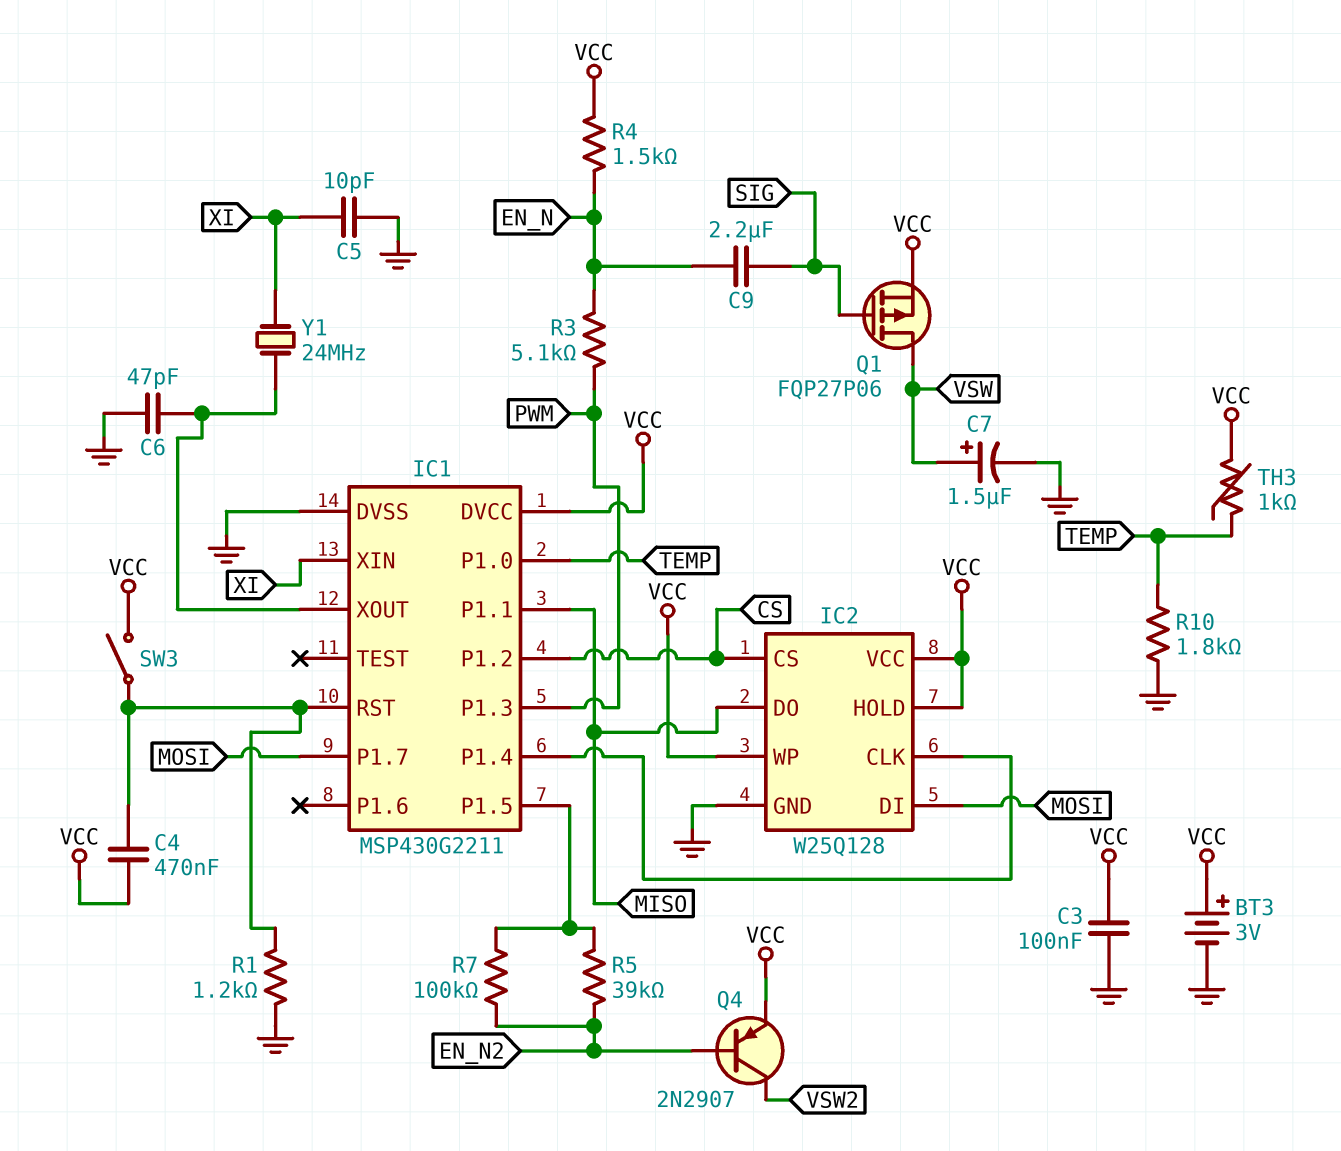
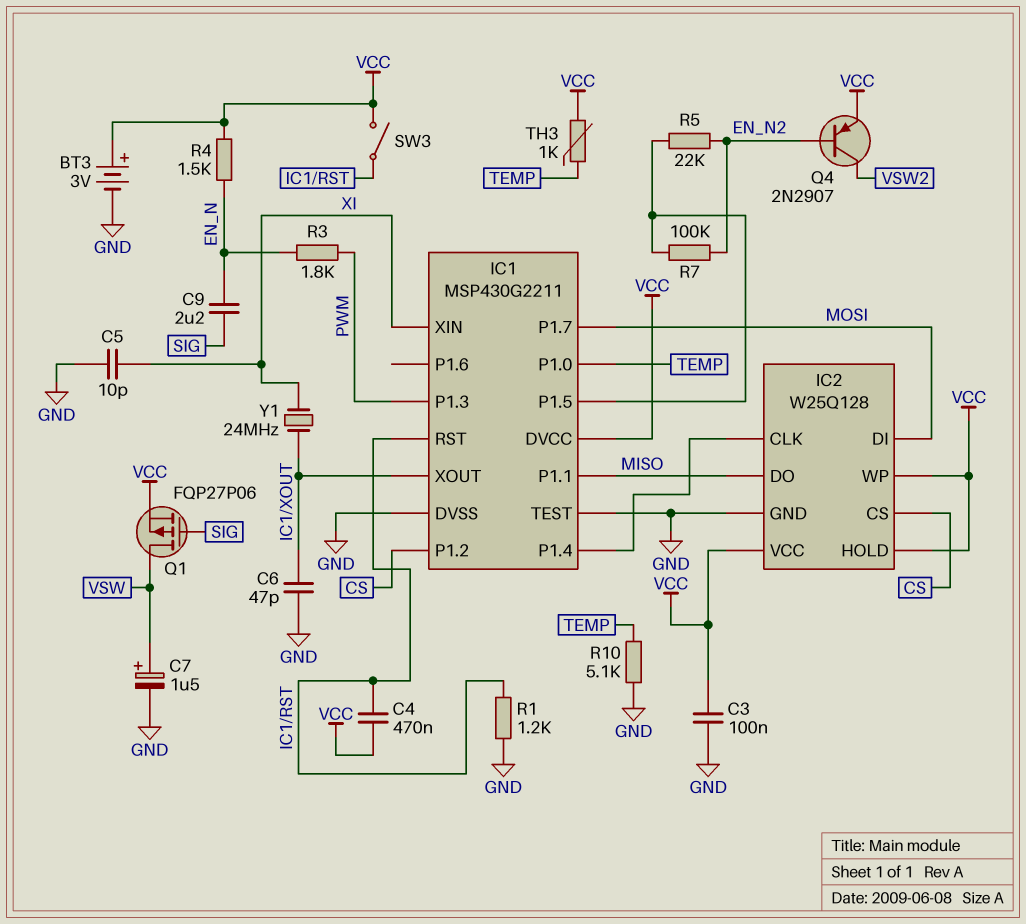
IC1 pin TEST: none -> GND
R3: 5.1k (EN_N, PWM) -> 1.8k (EN_N, PWM)
R5: 39k (EN_N2, IC1/P1.5) -> 22k (EN_N2, IC1/P1.5)
R10: 1.8k (GND, TEMP) -> 5.1k (GND, TEMP)

